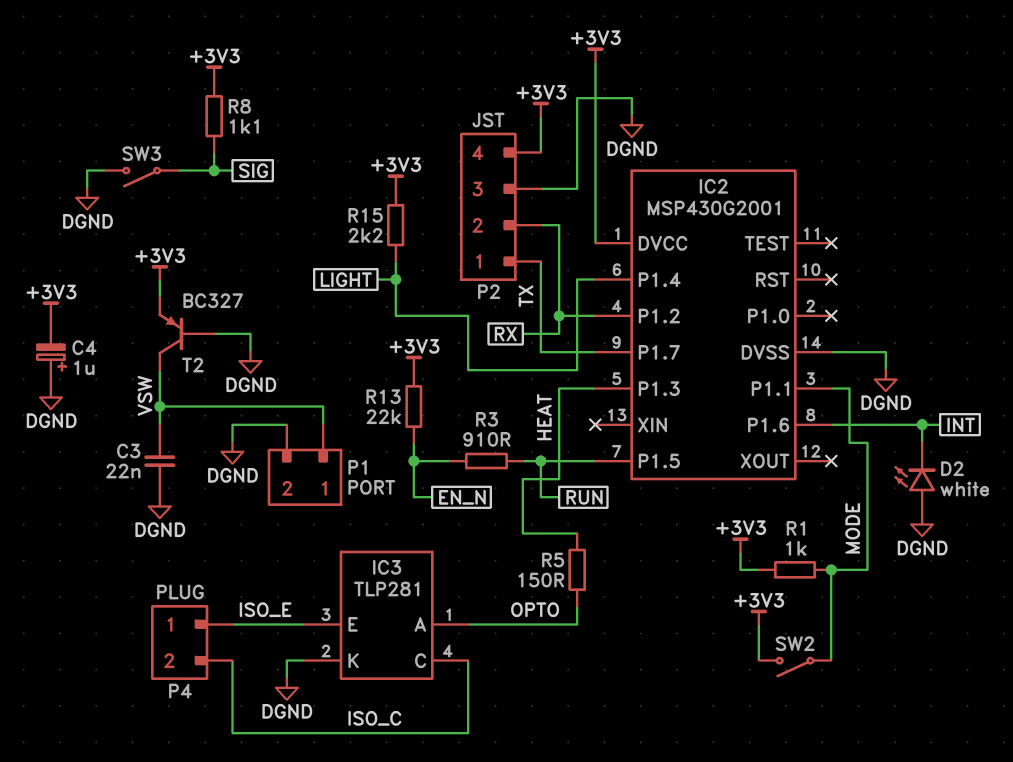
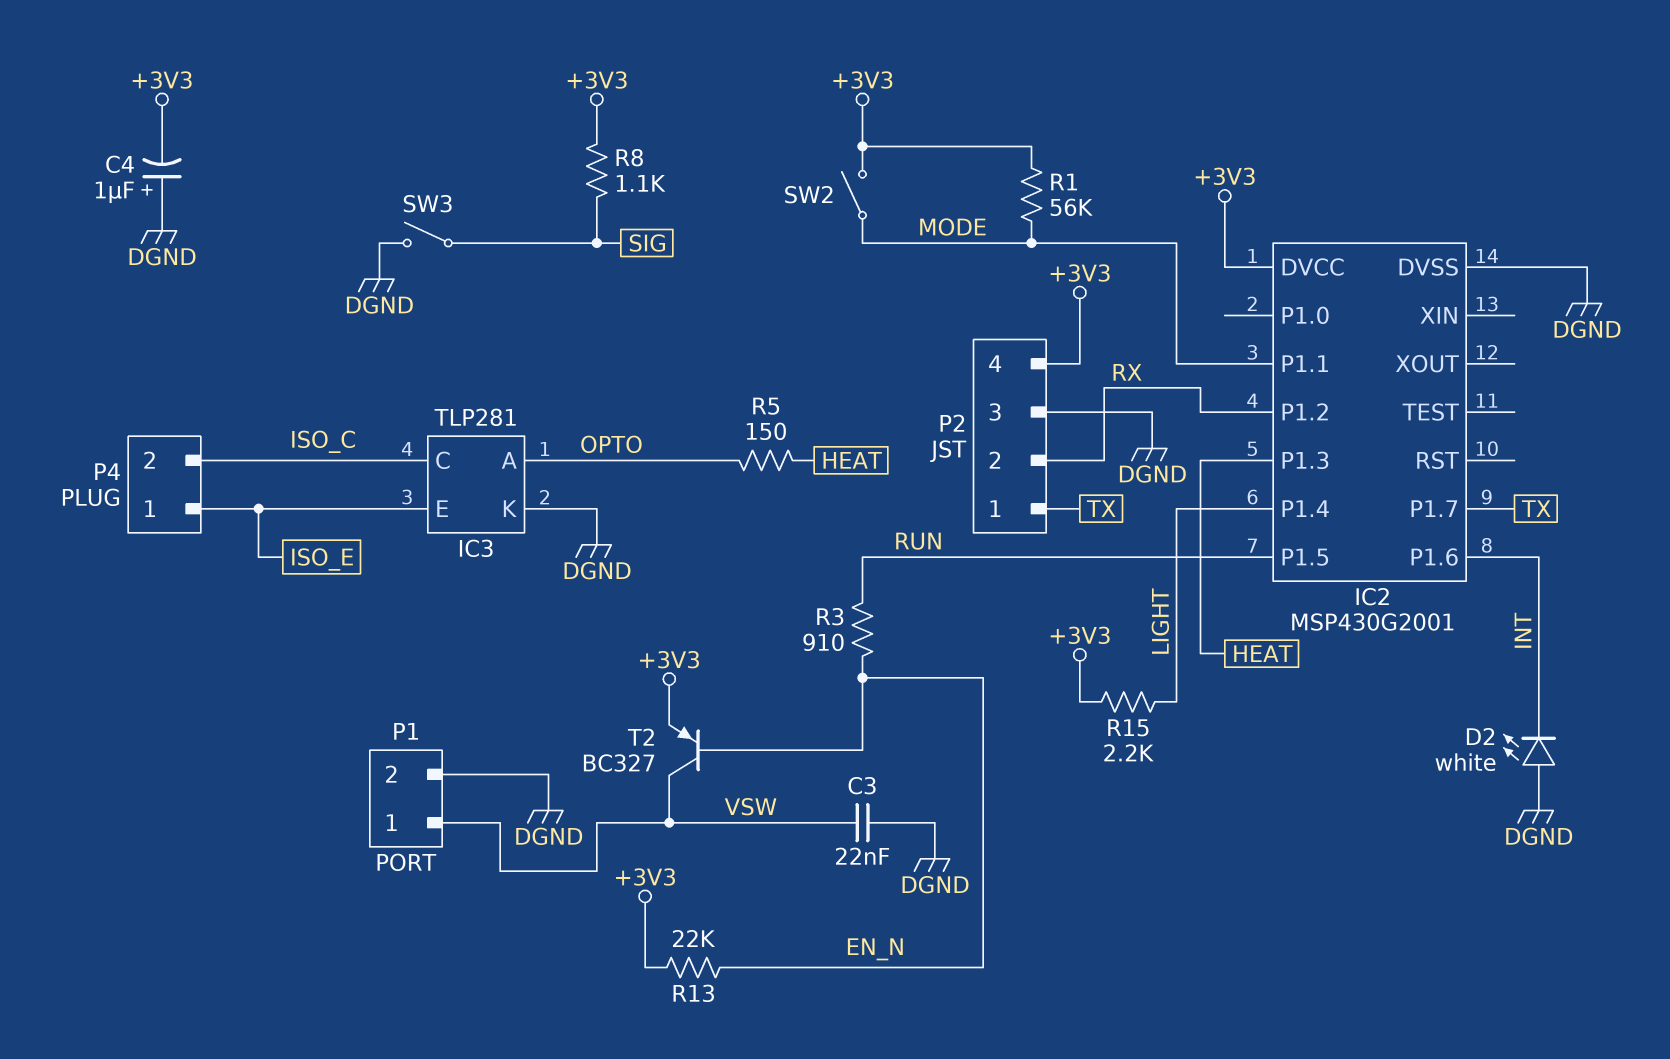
R1: 1k (+3V3, MODE) -> 56k (+3V3, MODE)
T2: PNP BC327 (B DGND, C VSW, E +3V3) -> PNP BC327 (B EN_N, C VSW, E +3V3)

